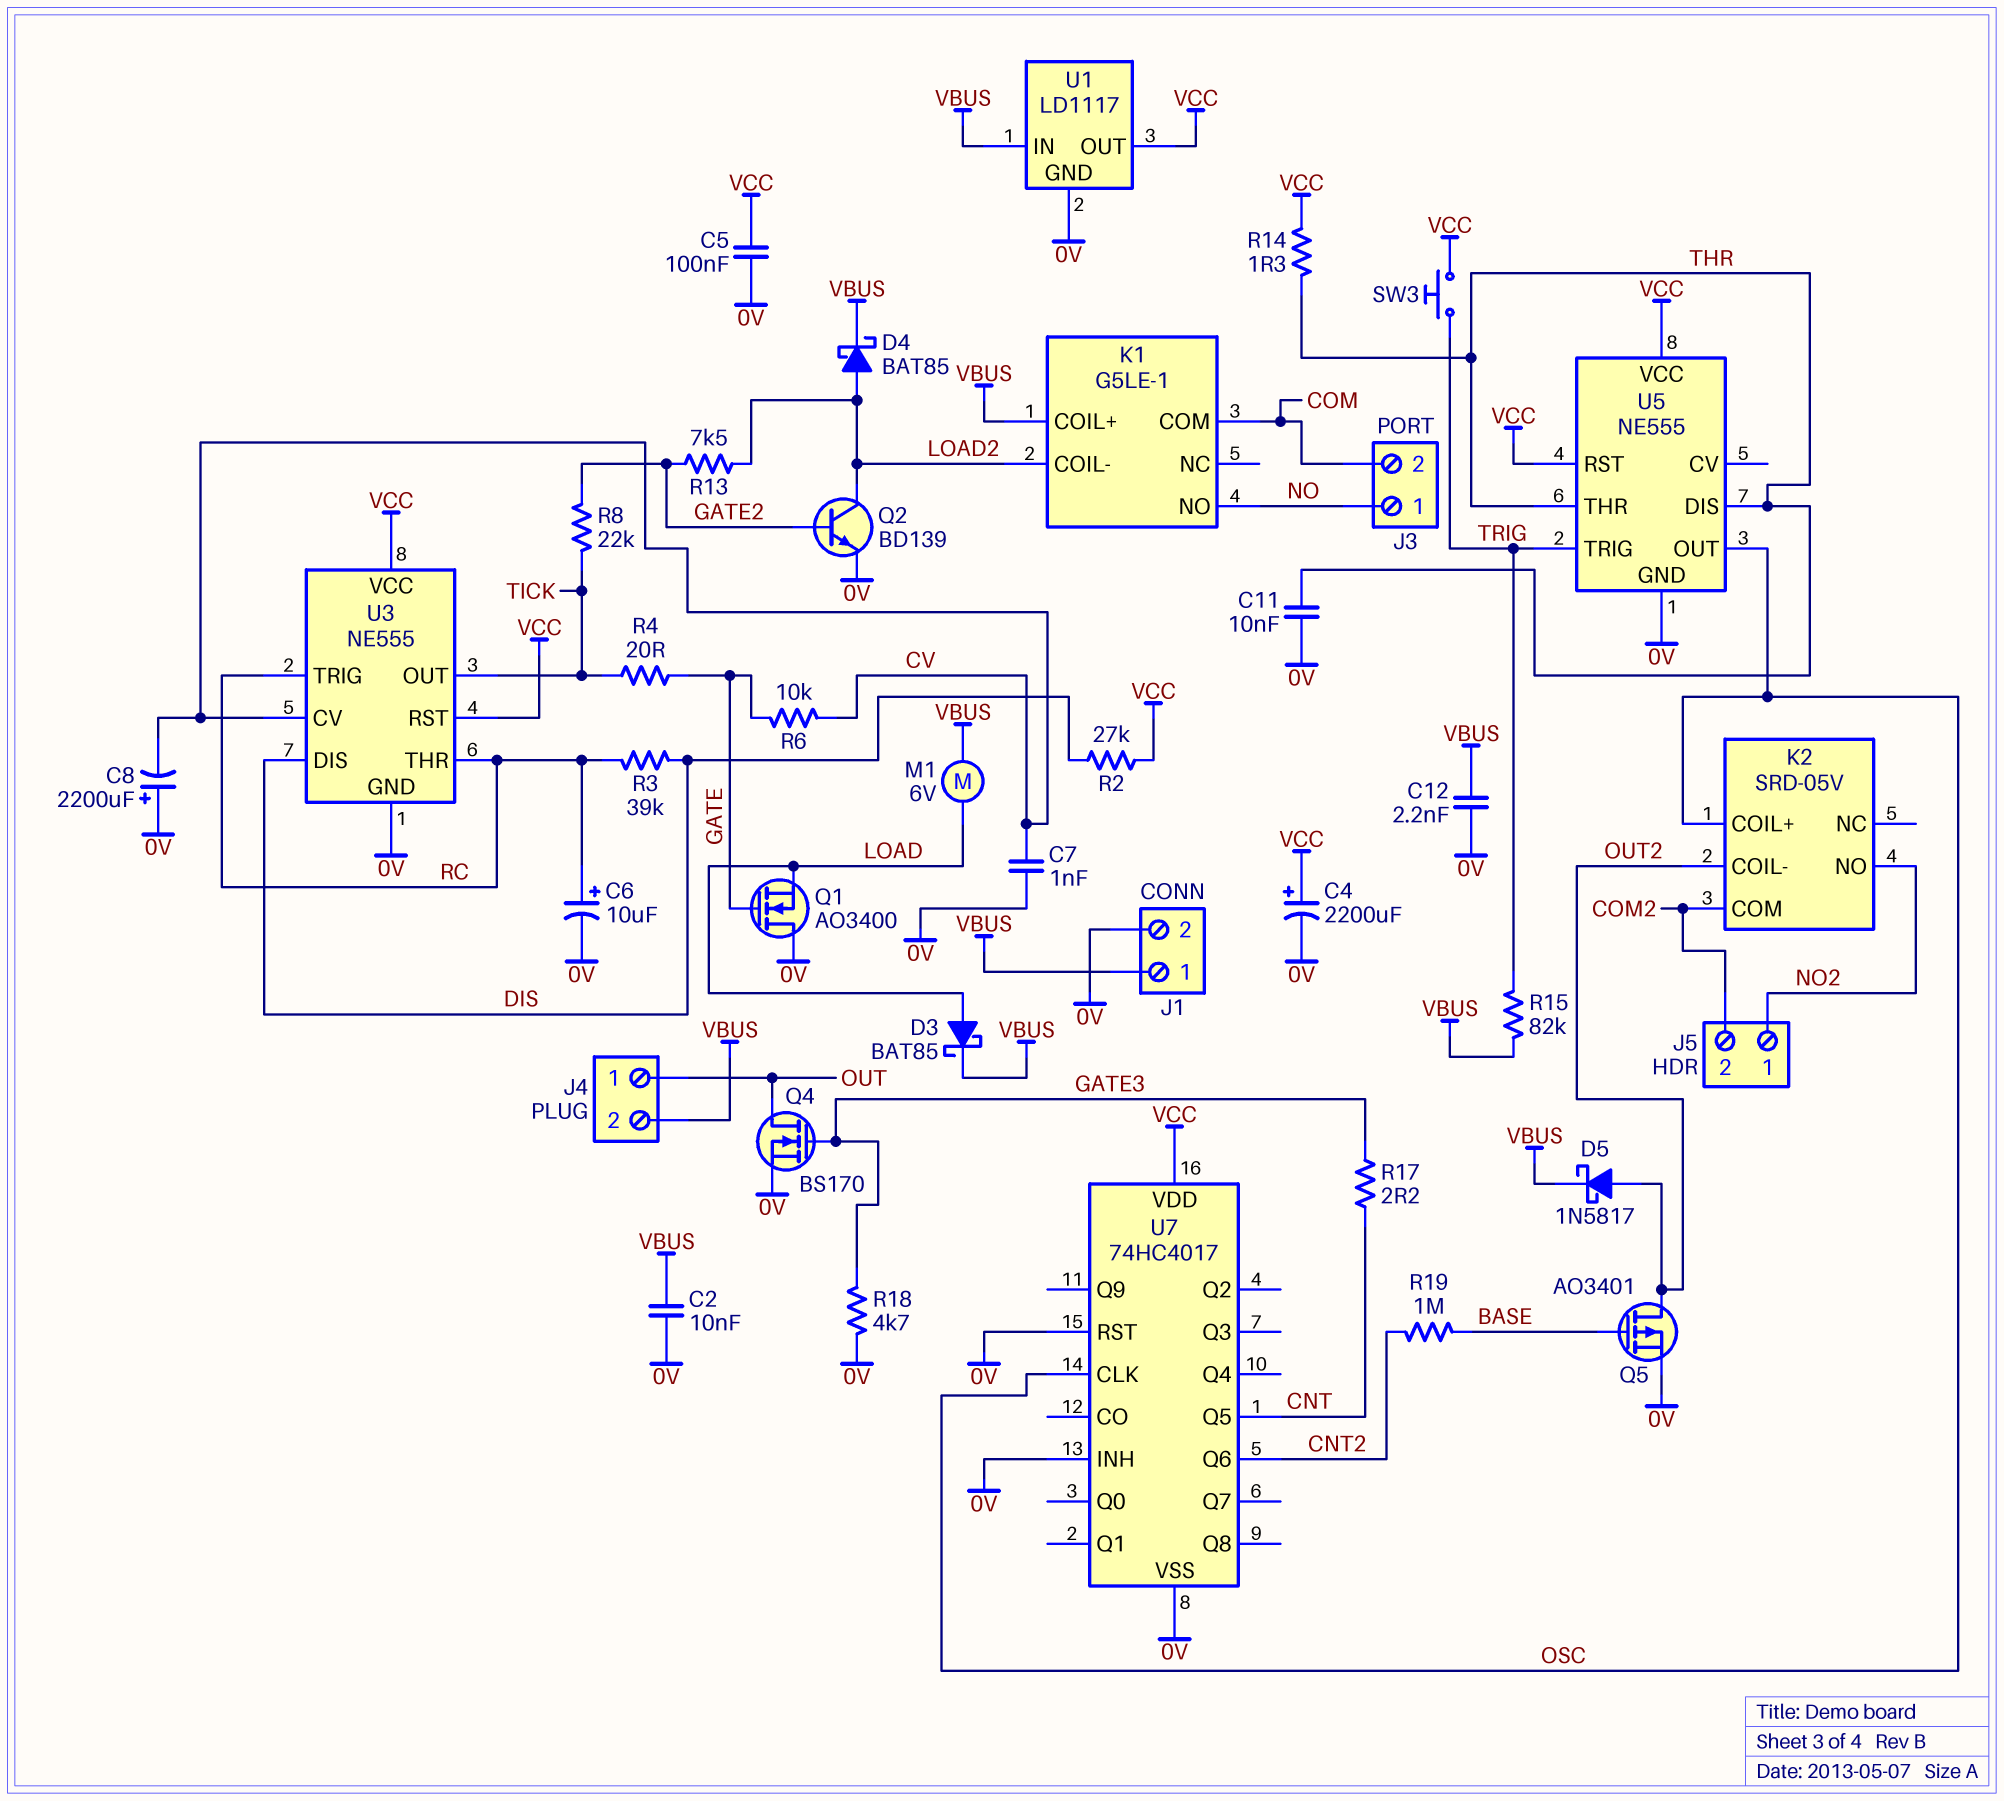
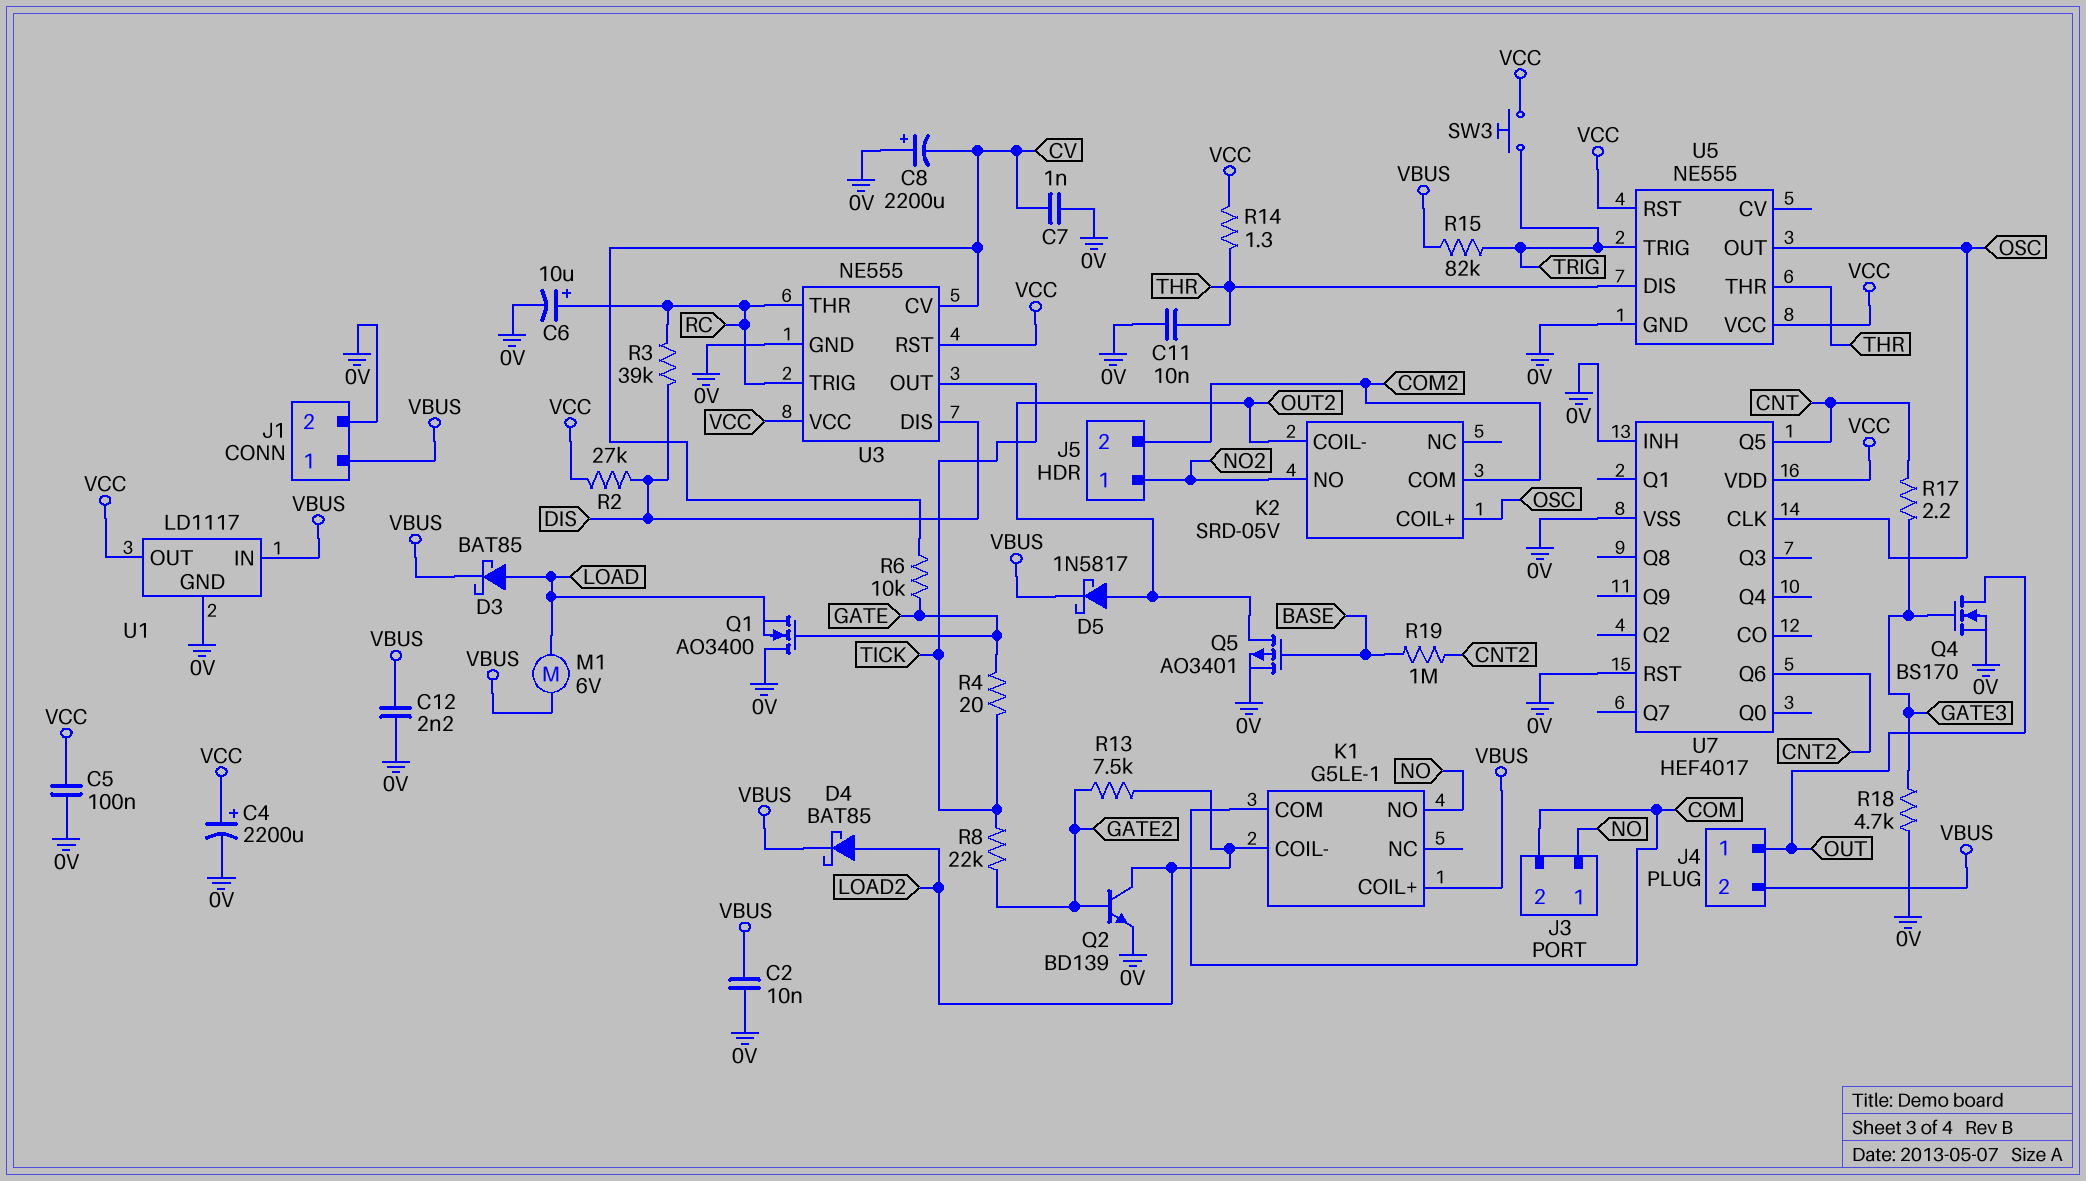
U7: 74HC4017 -> HEF4017

